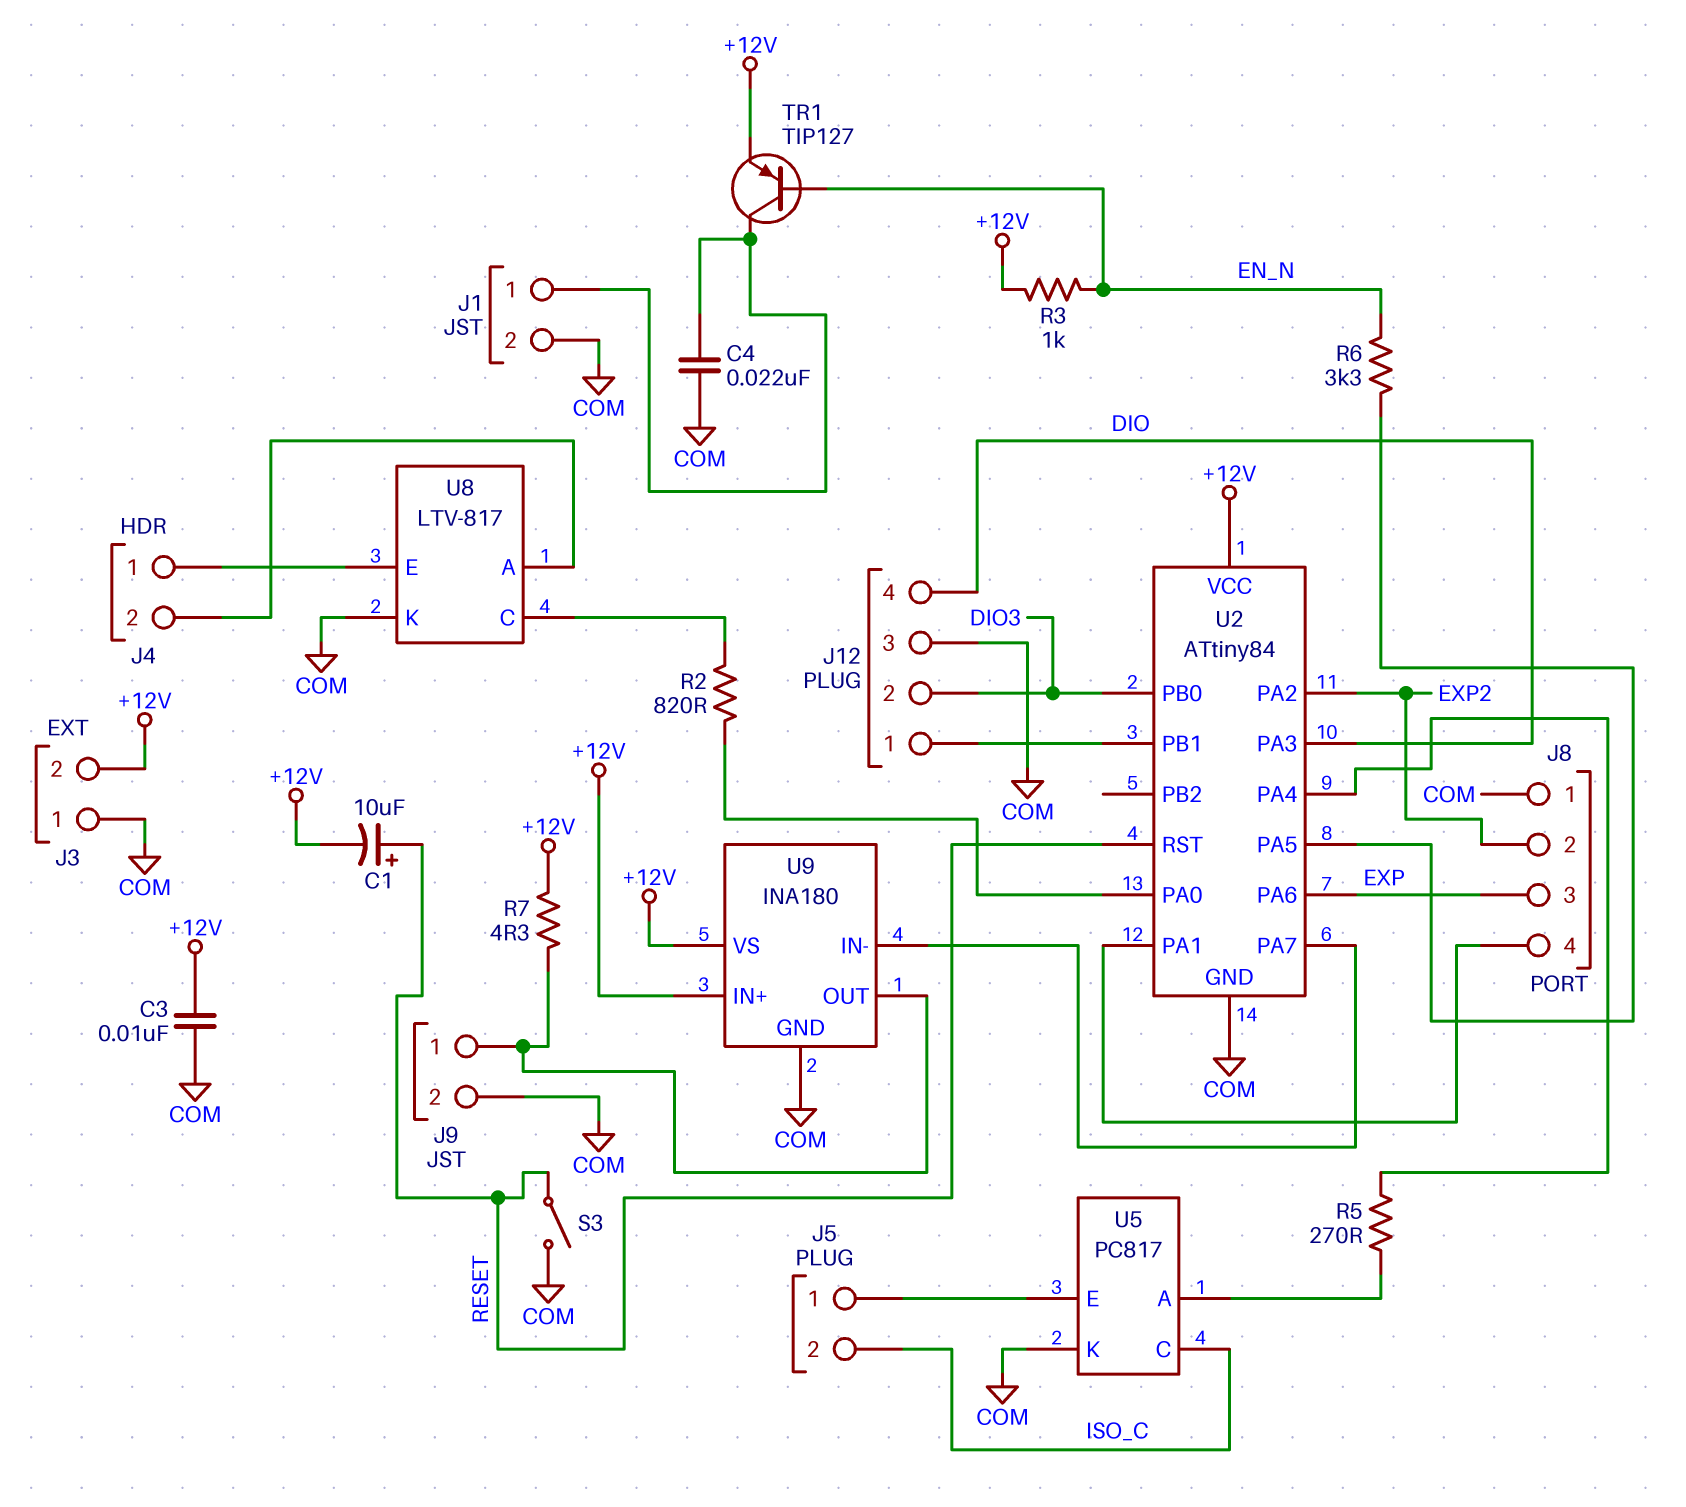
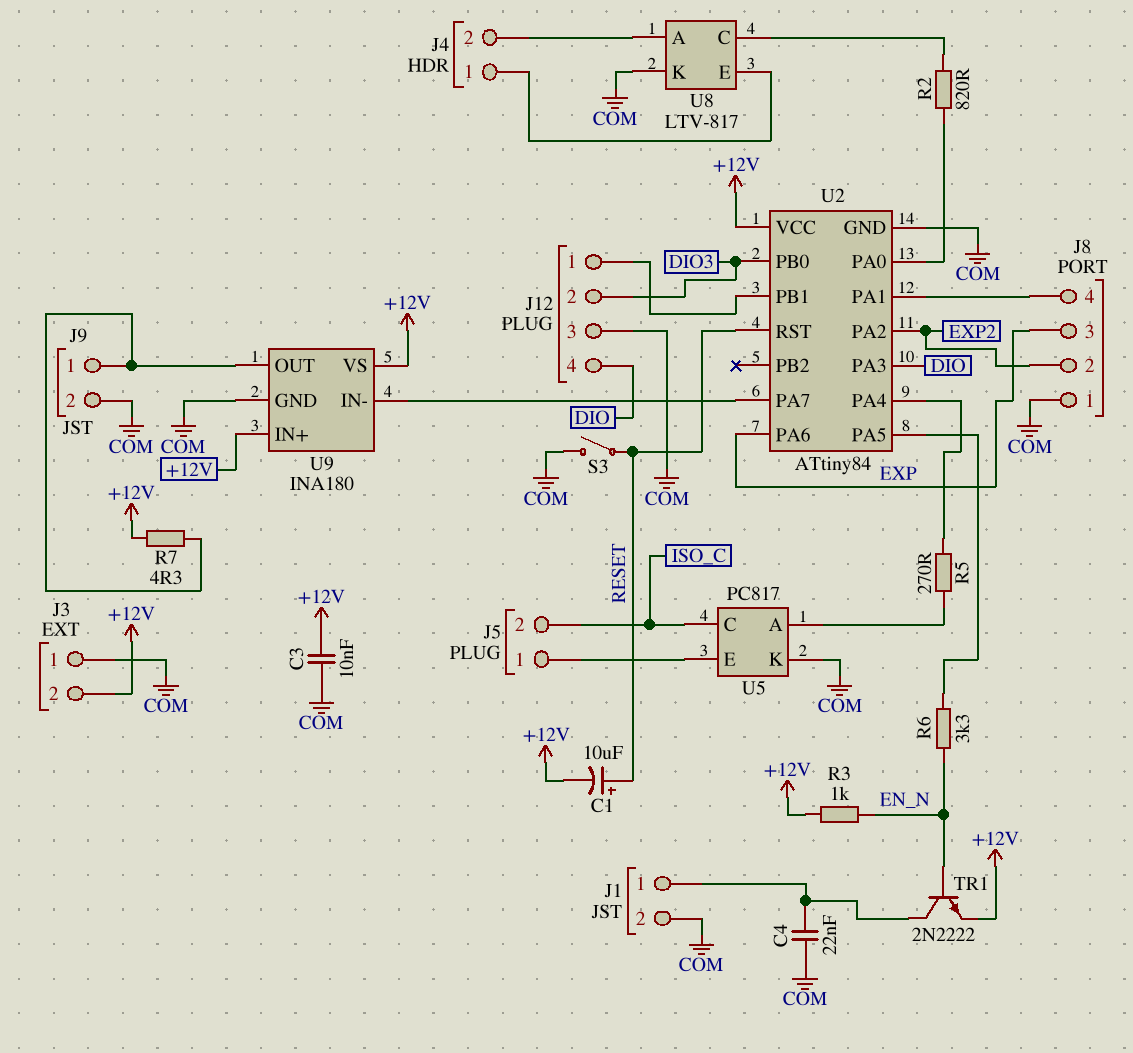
TR1: PNP TIP127 (B EN_N, C J1/1, E +12V) -> NPN 2N2222 (B EN_N, C J1/1, E +12V)

